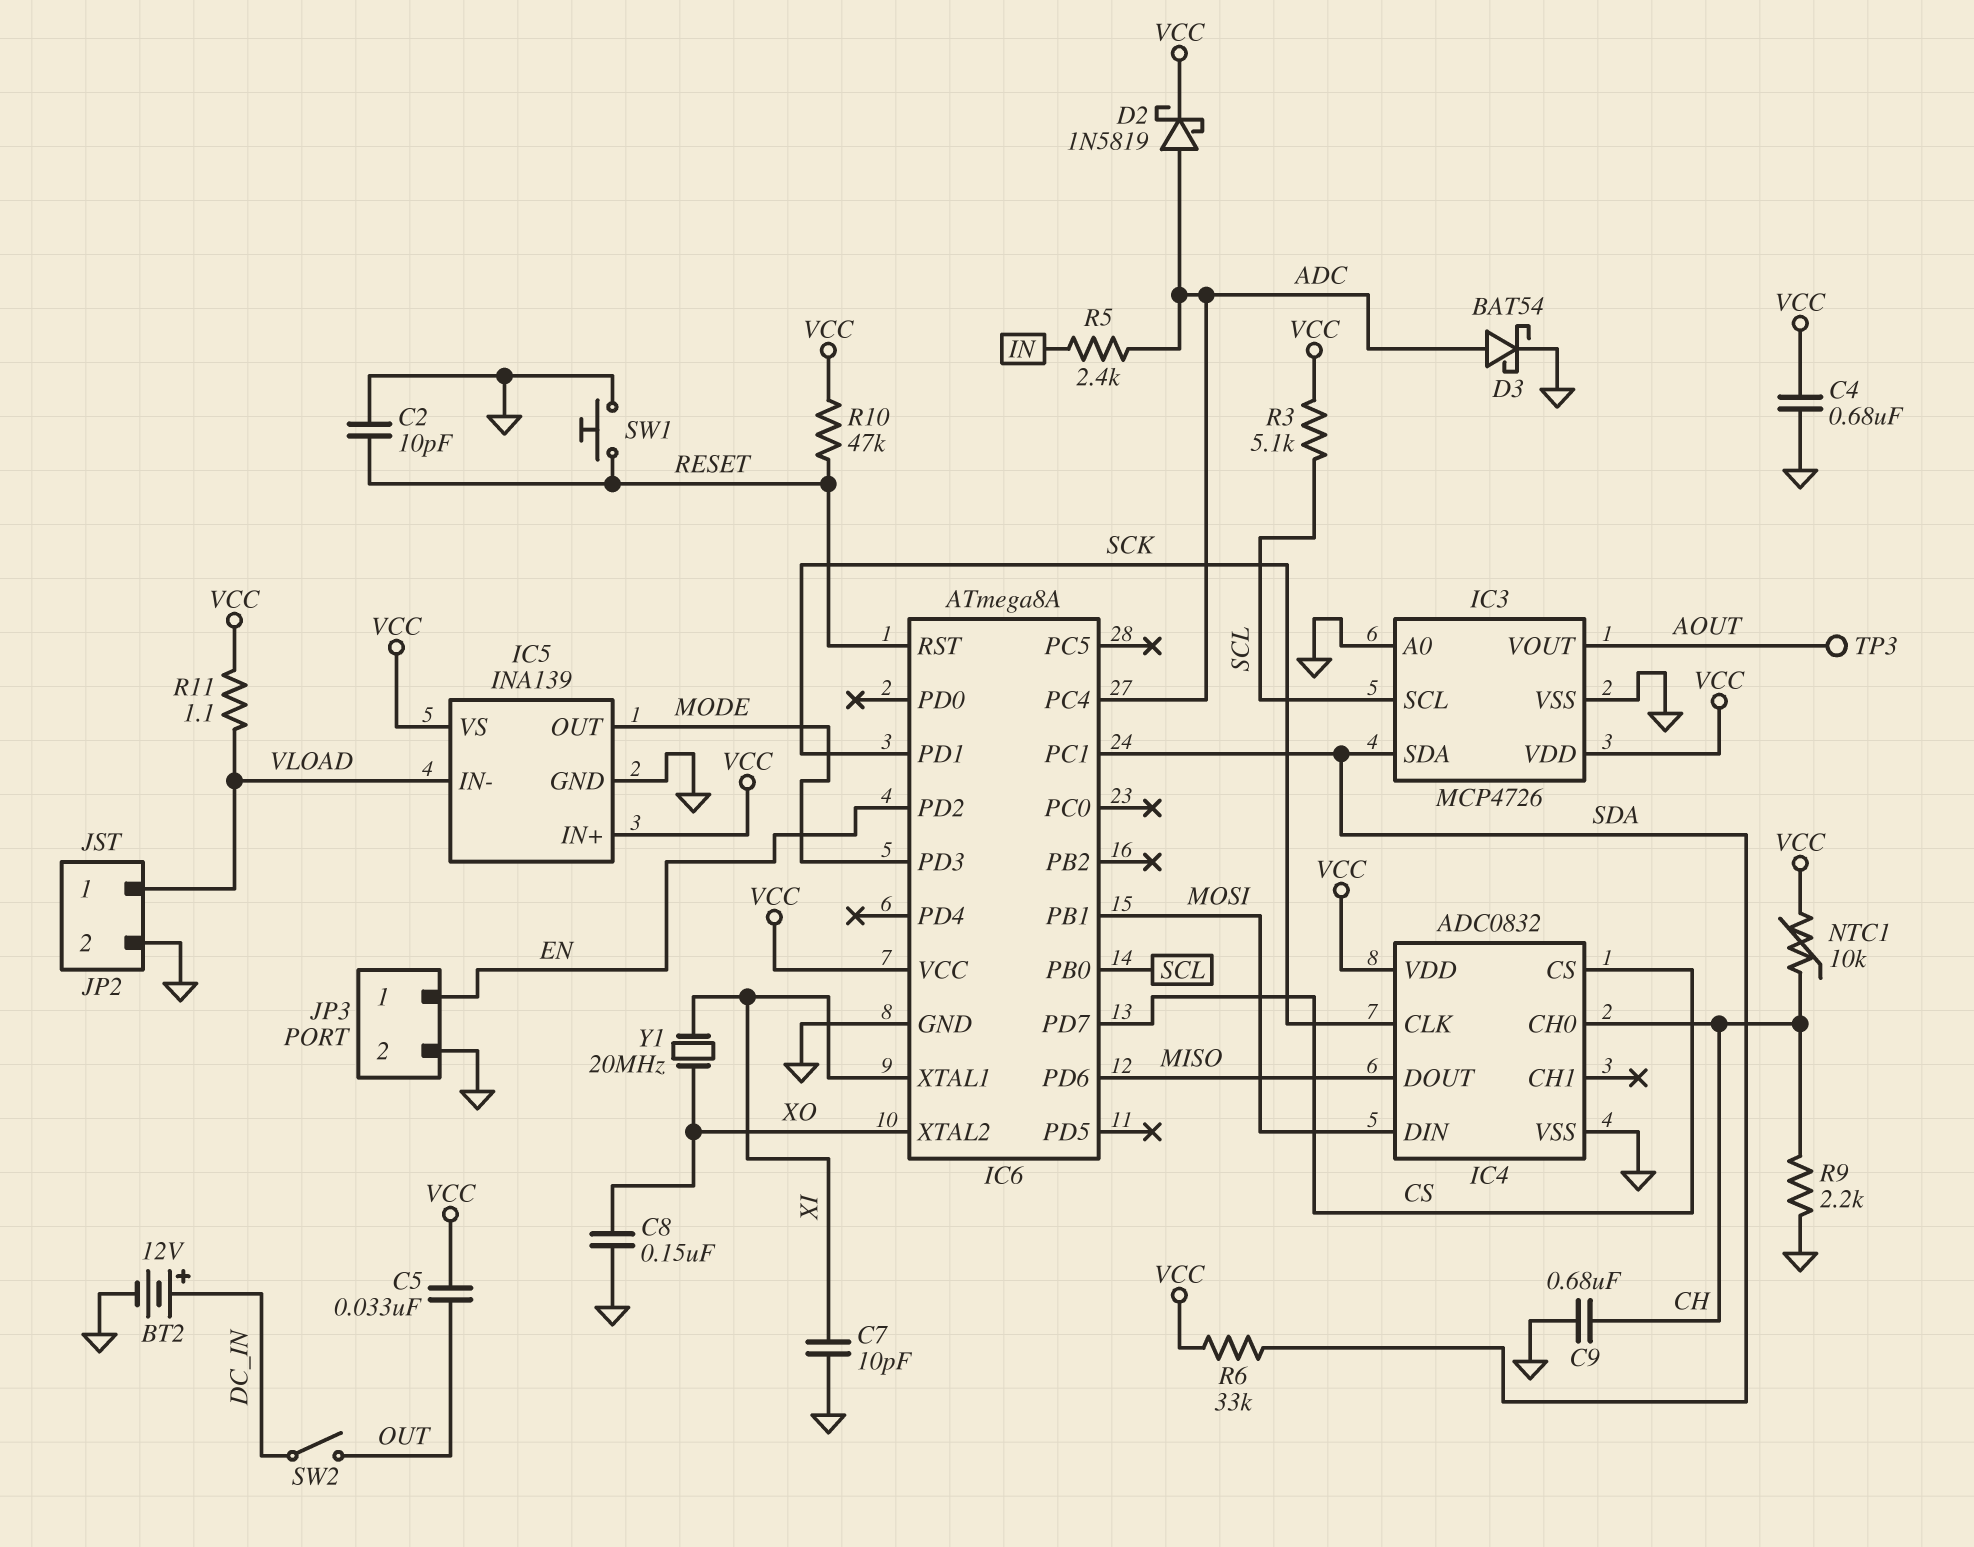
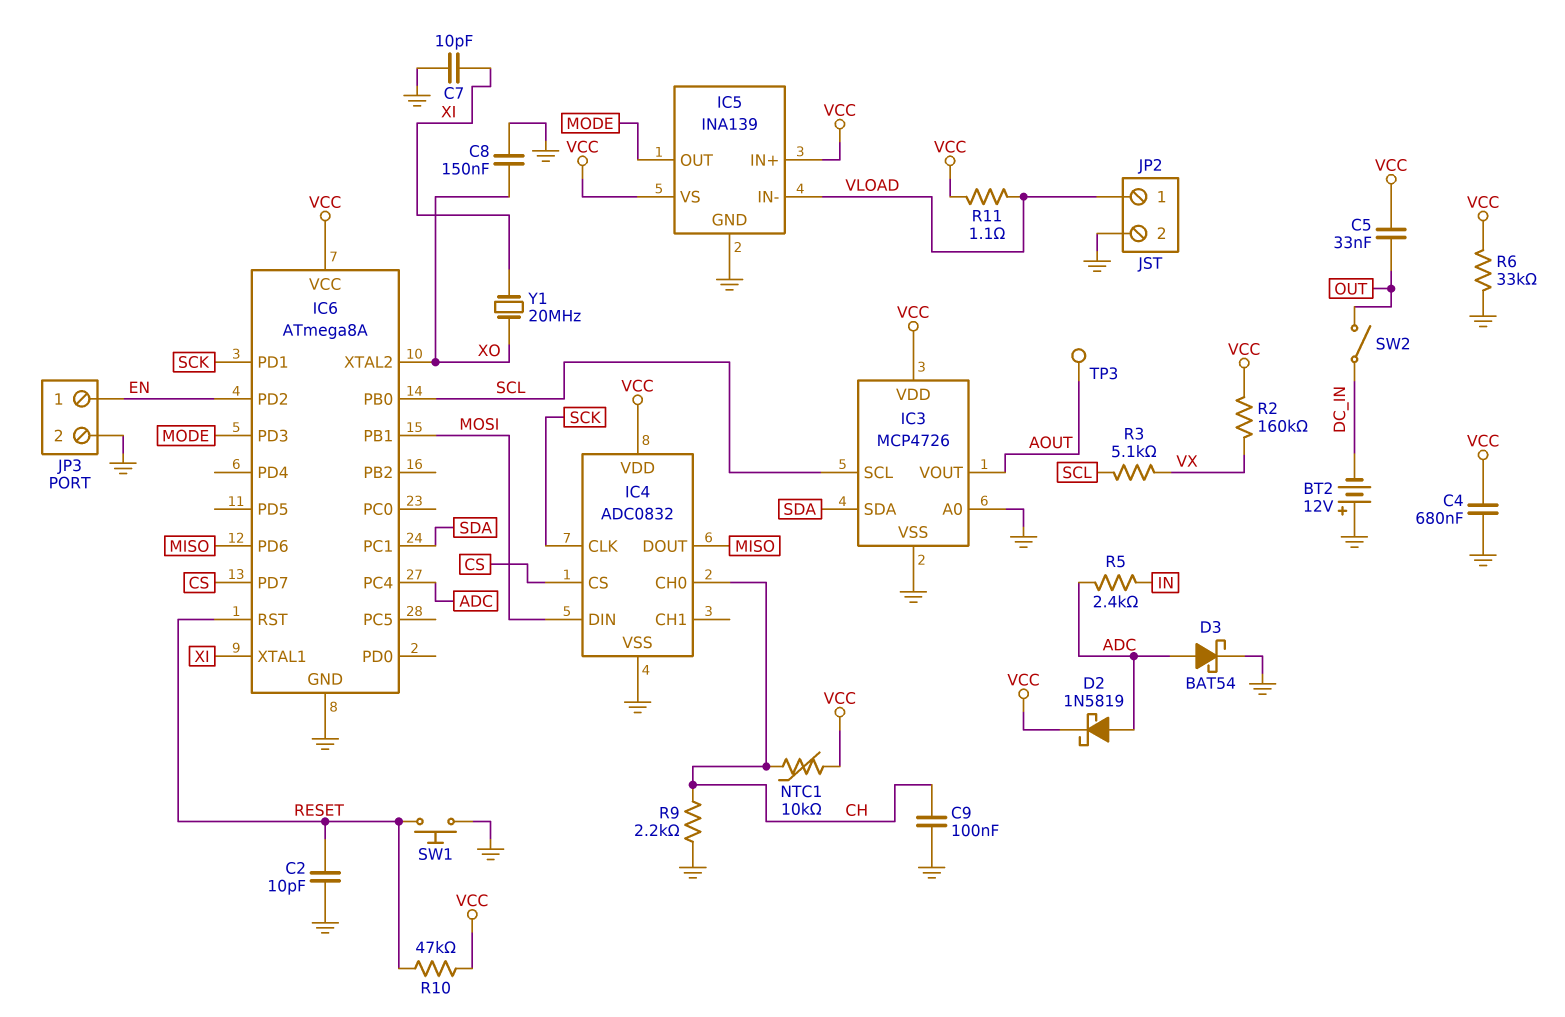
BT2: 12V (plus DC_IN, minus GND) -> 12V (plus GND, minus DC_IN)
C9: 680nF (CH, GND) -> 100nF (CH, GND)
R2: none -> 160k (VCC, VX)
R3: 5.1k (SCL, VCC) -> 5.1k (SCL, VX)
R6: 33k (SDA, VCC) -> 33k (GND, VCC)

